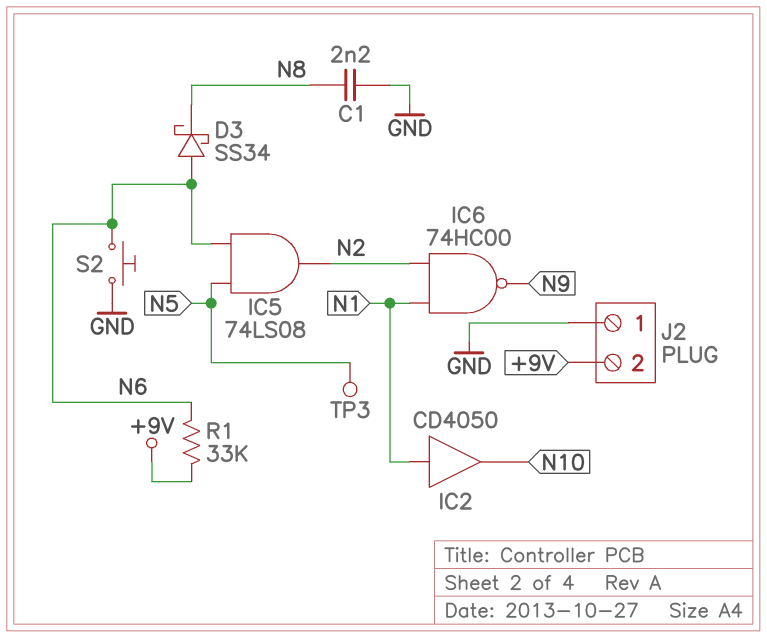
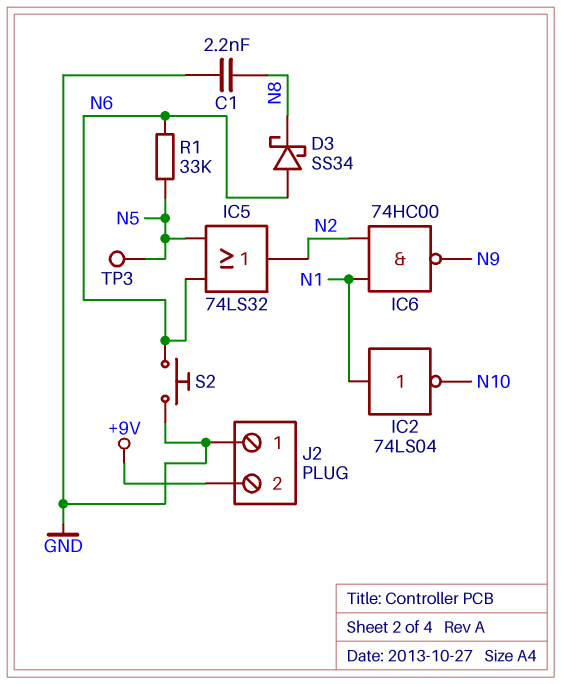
IC2: buffer CD4050 (in N1, out N10) -> NOT 74LS04 (in N1, out N10)
IC5: AND 74LS08 (in N5, in N6, out N2) -> OR 74LS32 (in N5, in N6, out N2)
R1: 33k (+9V, N6) -> 33k (N5, N6)

